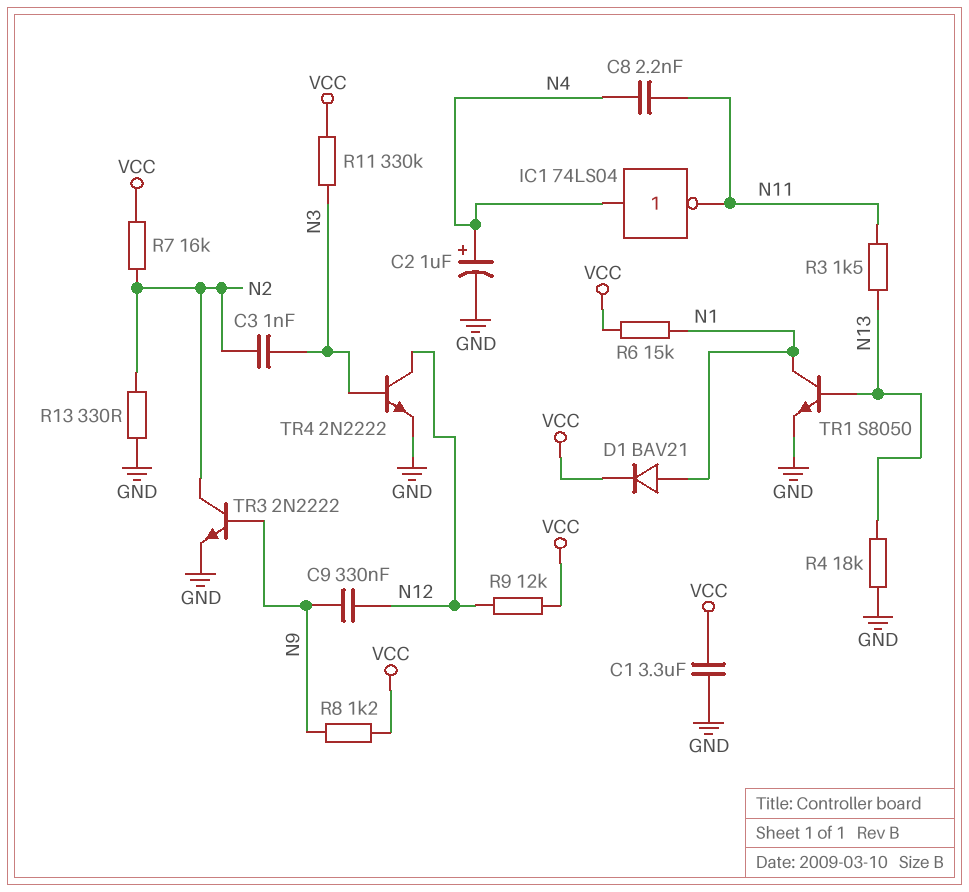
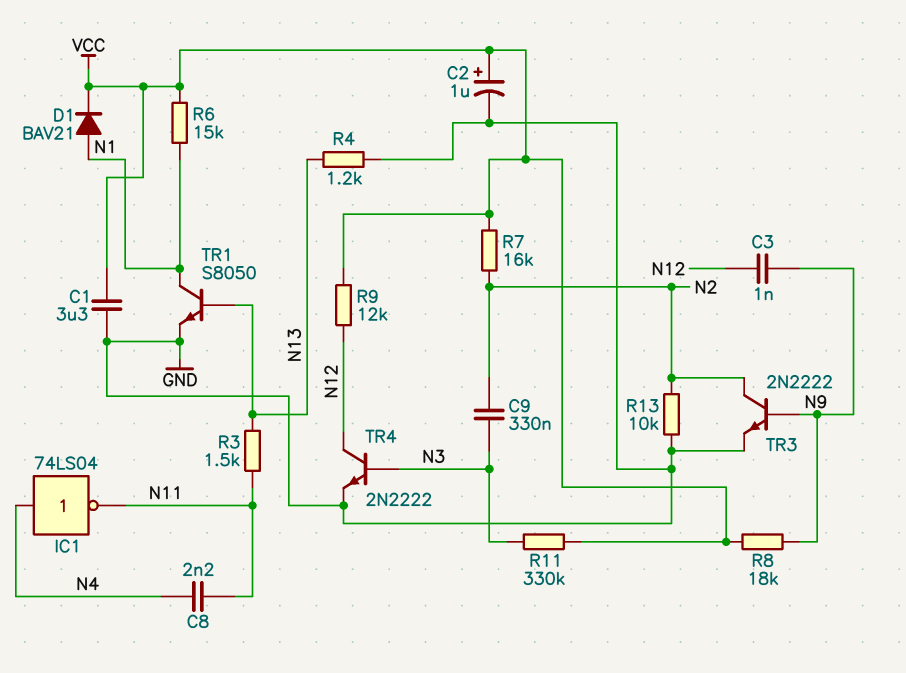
C2: 1uF (plus N4, minus GND) -> 1uF (plus VCC, minus GND)
C3: 1nF (N2, N3) -> 1nF (N9, N12)
C9: 330nF (N9, N12) -> 330nF (N2, N3)
R4: 18k (GND, N13) -> 1.2k (GND, N13)
R8: 1.2k (N9, VCC) -> 18k (N9, VCC)
R13: 330 (GND, N2) -> 10k (GND, N2)

